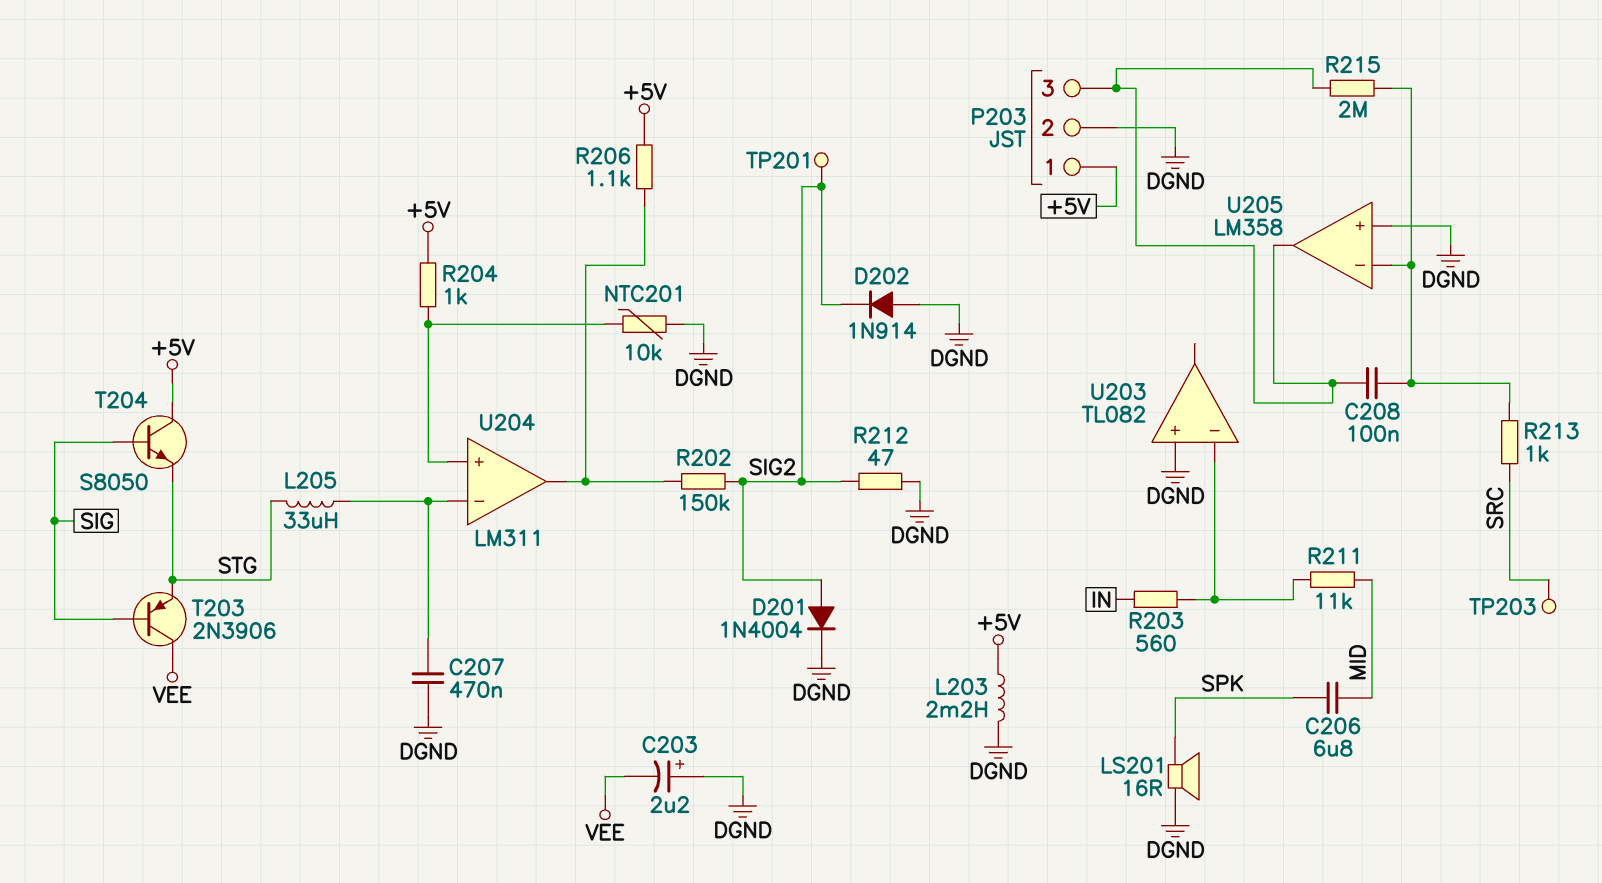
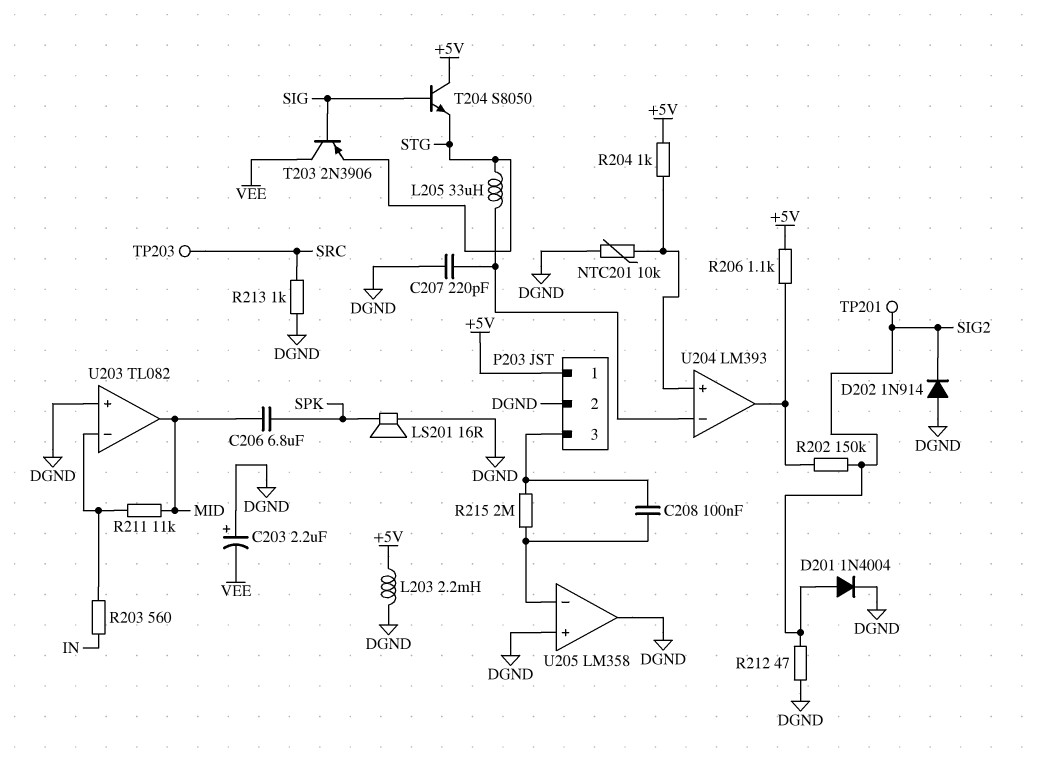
C207: 470nF (DGND, U204/in-) -> 220pF (DGND, U204/in-)
R213: 1k (SRC, U205/in-) -> 1k (DGND, SRC)
U203 pin out: none -> MID
U204: LM311 -> LM393
U205 pin out: P203/3 -> DGND

